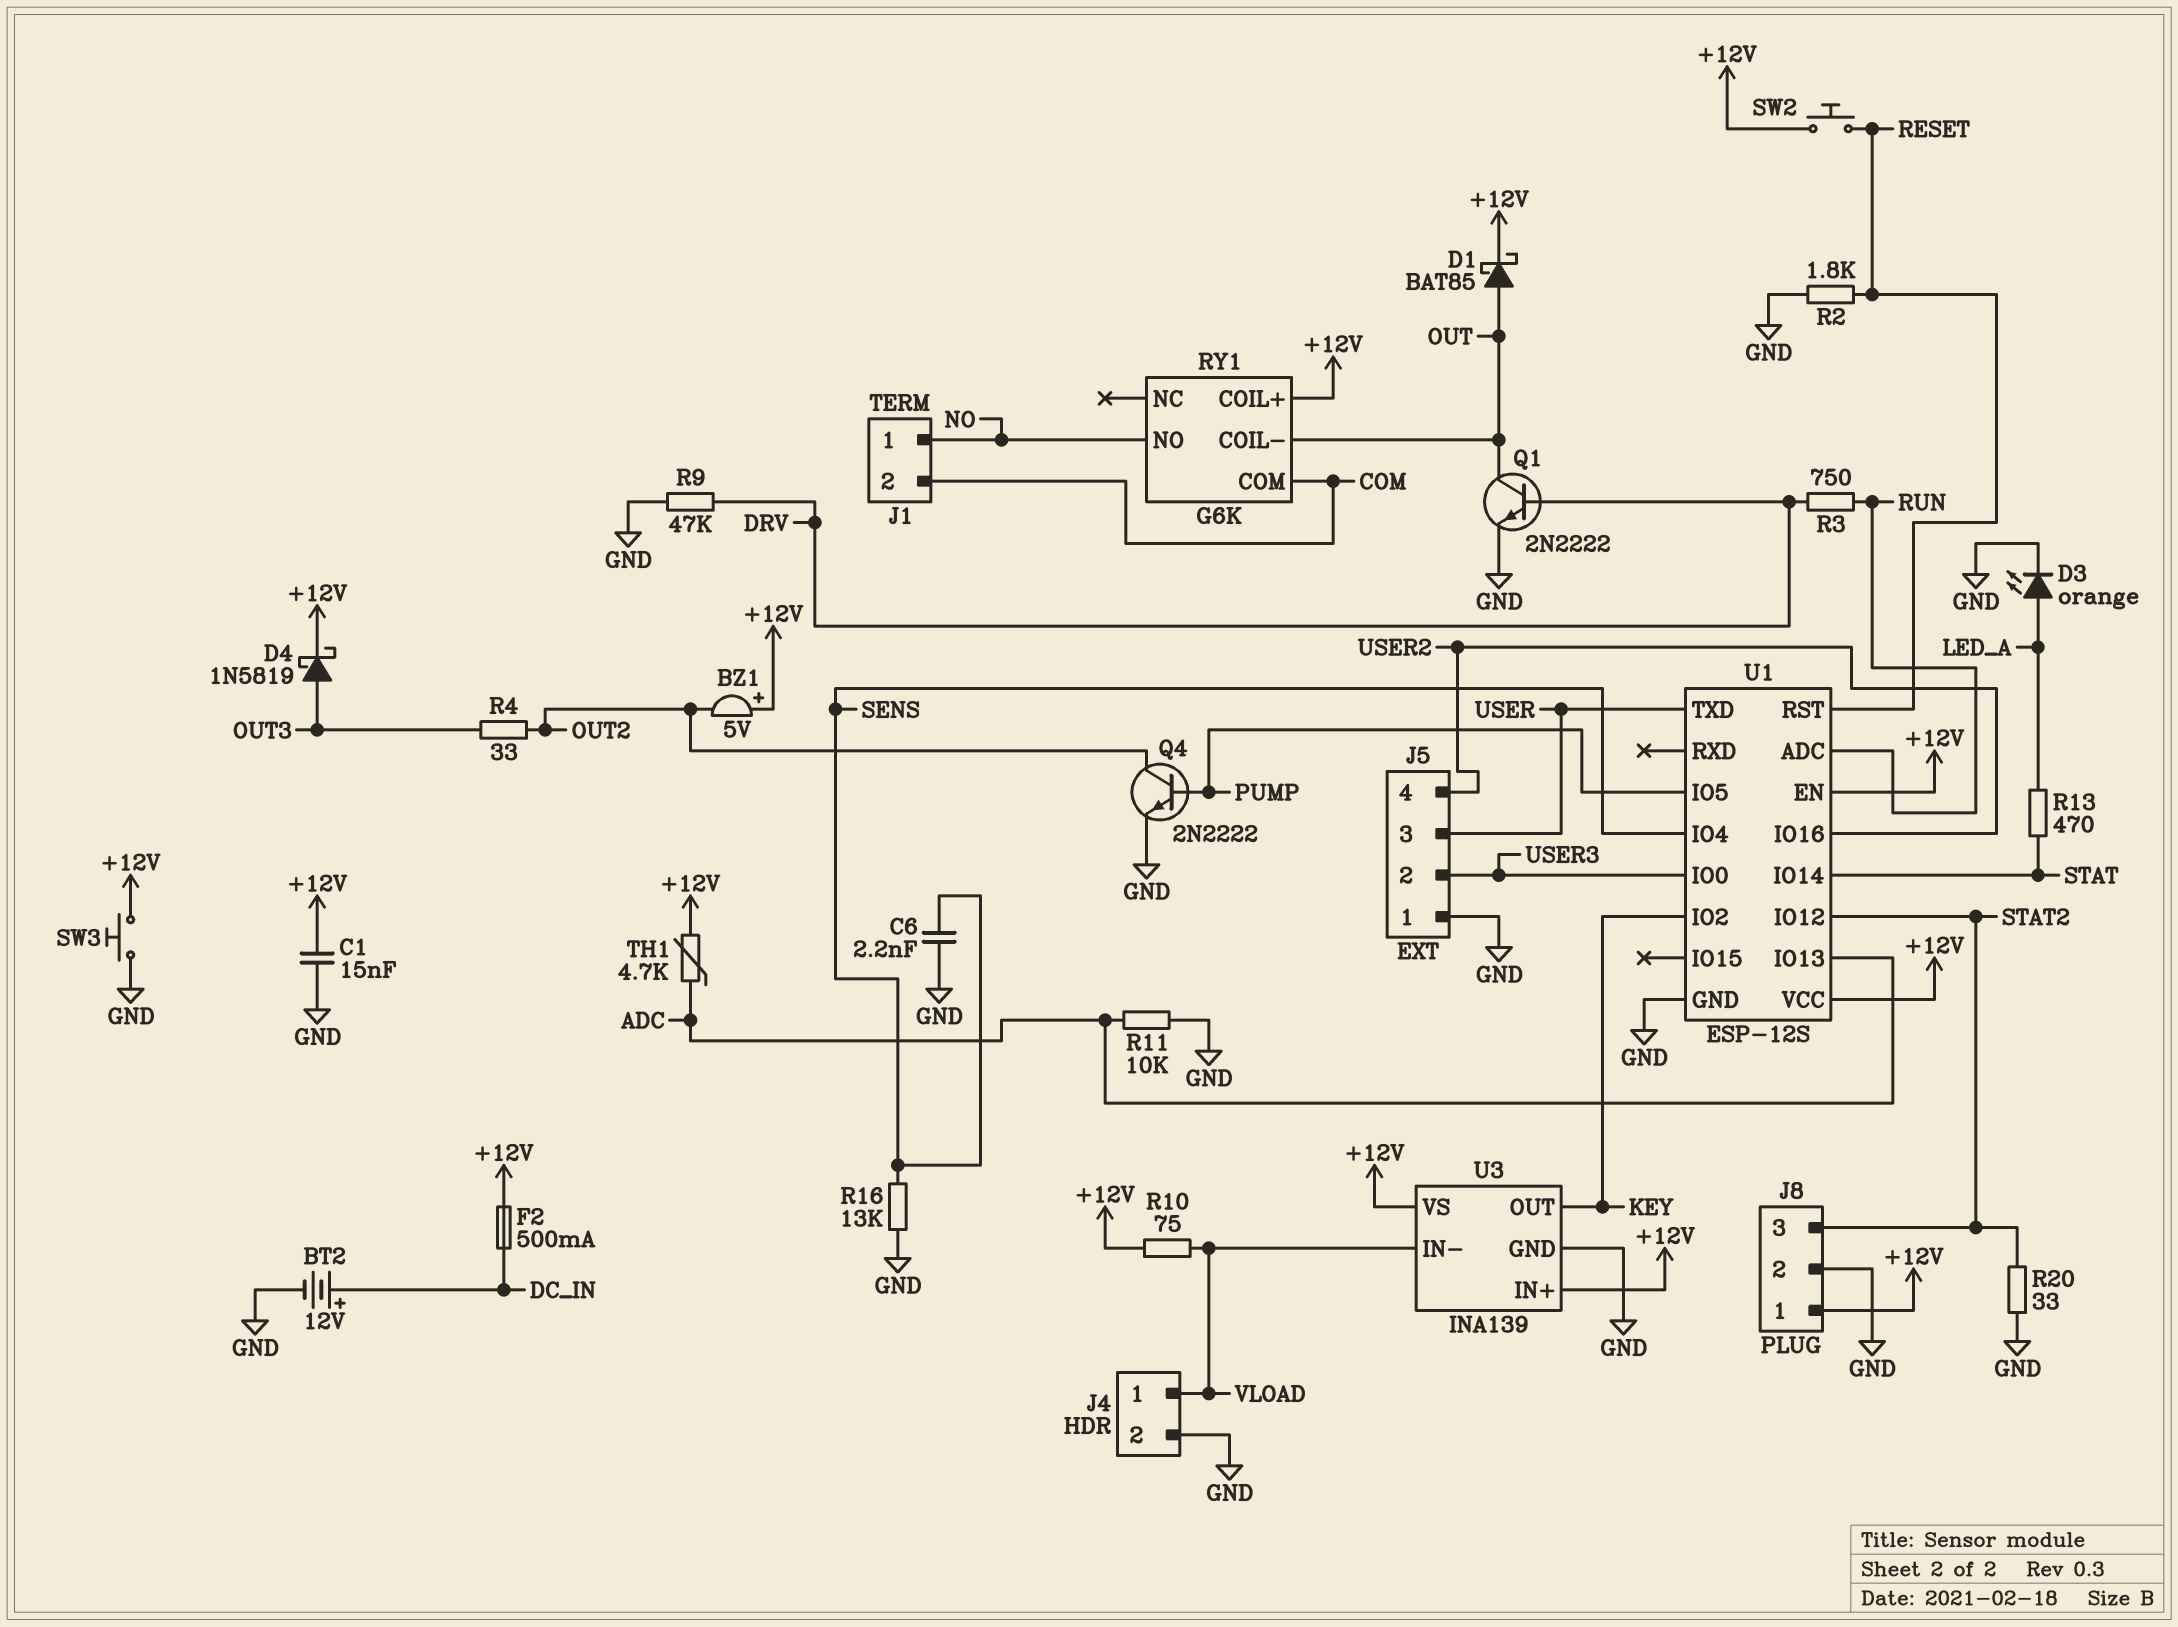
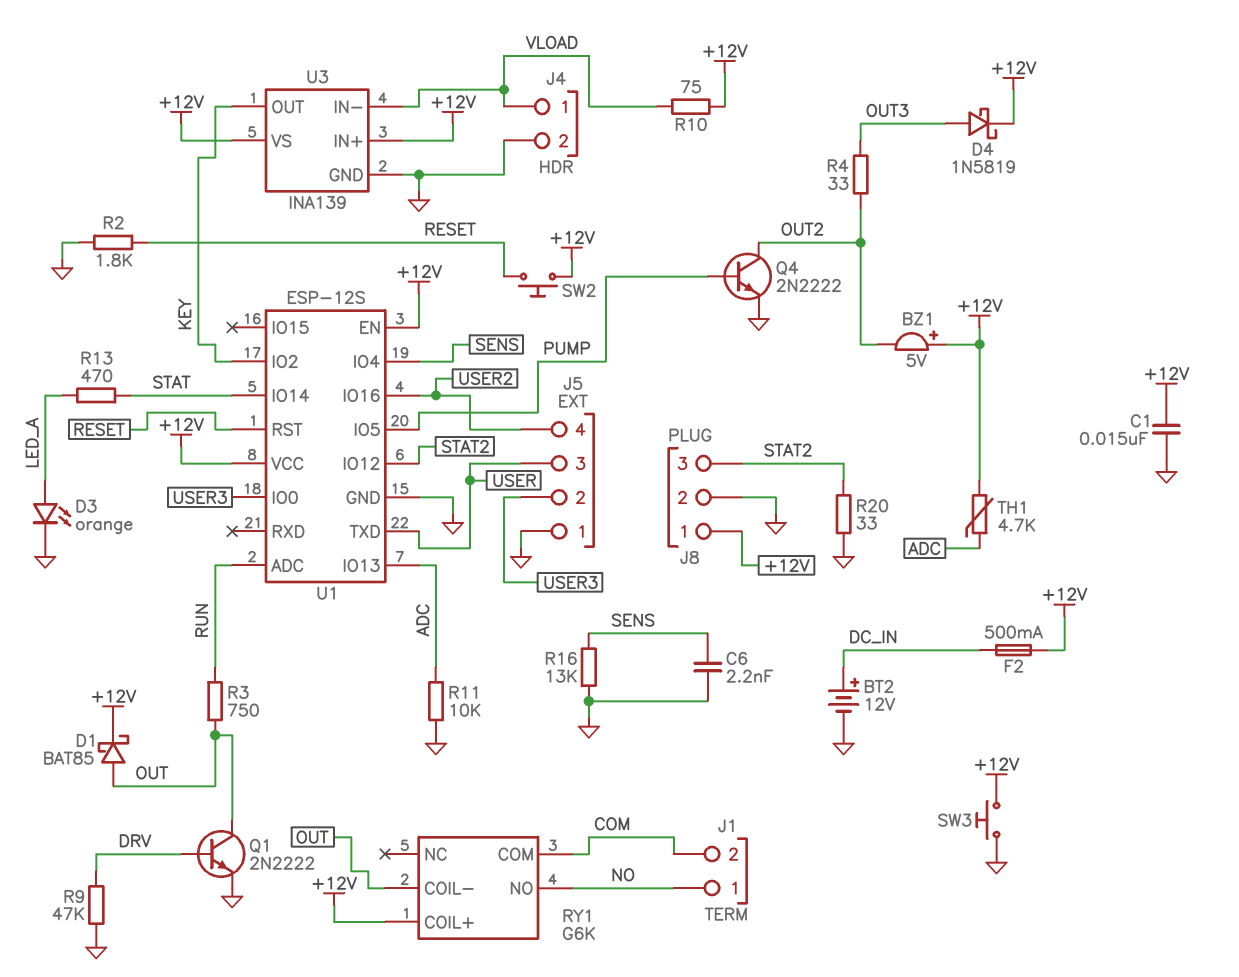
R3: 750 (DRV, RUN) -> 750 (OUT, RUN)

